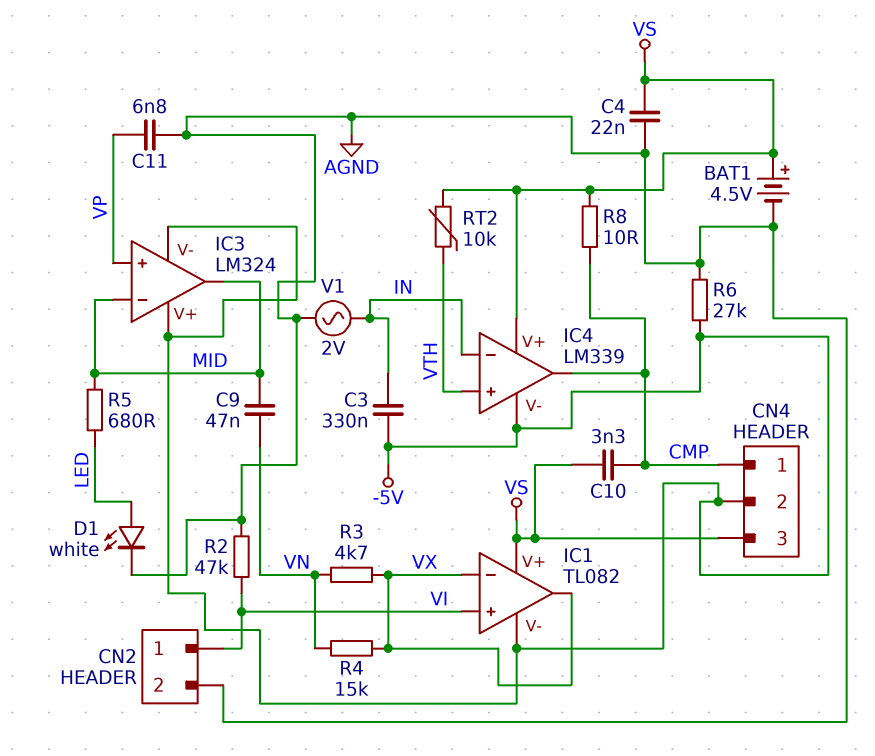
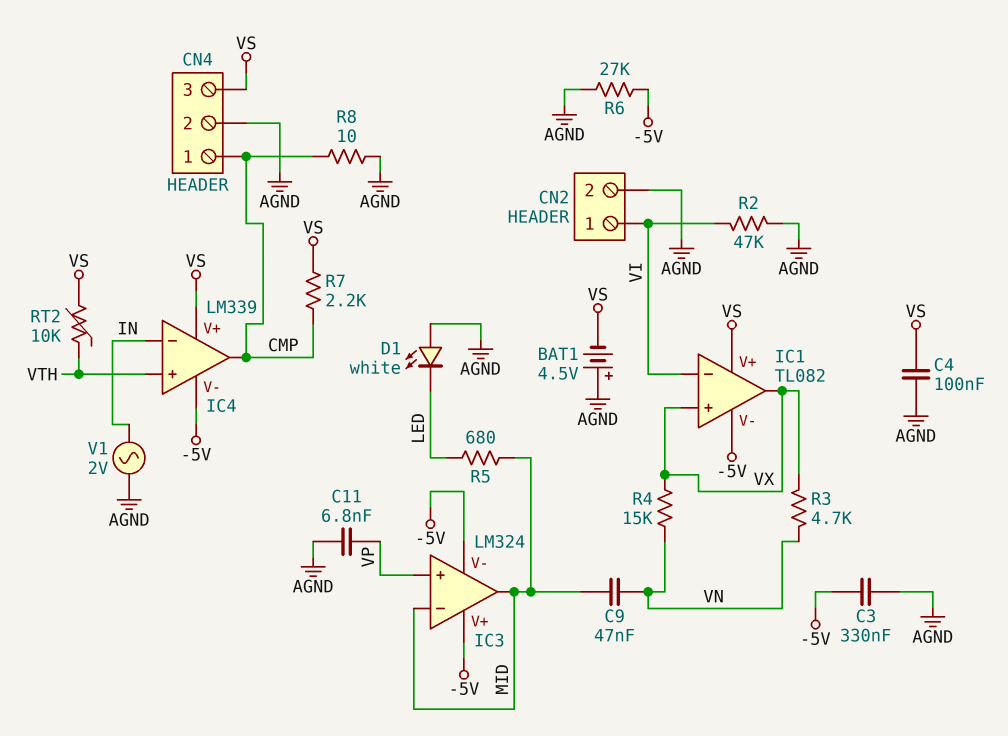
BAT1: 4.5V (plus VS, minus AGND) -> 4.5V (plus AGND, minus VS)
C3: 330nF (-5V, IN) -> 330nF (-5V, AGND)
C4: 22nF (AGND, VS) -> 100nF (AGND, VS)
C10: 3.3nF (CMP, VS) -> none
CN4 pin 2: -5V -> AGND
D1: LED white (A LED, K AGND) -> LED white (A AGND, K LED)
IC1 pin in+: VI -> VX
IC1 pin in-: VX -> VI
R7: none -> 2.2k (CMP, VS)
R8: 10 (CMP, VS) -> 10 (AGND, CMP)

